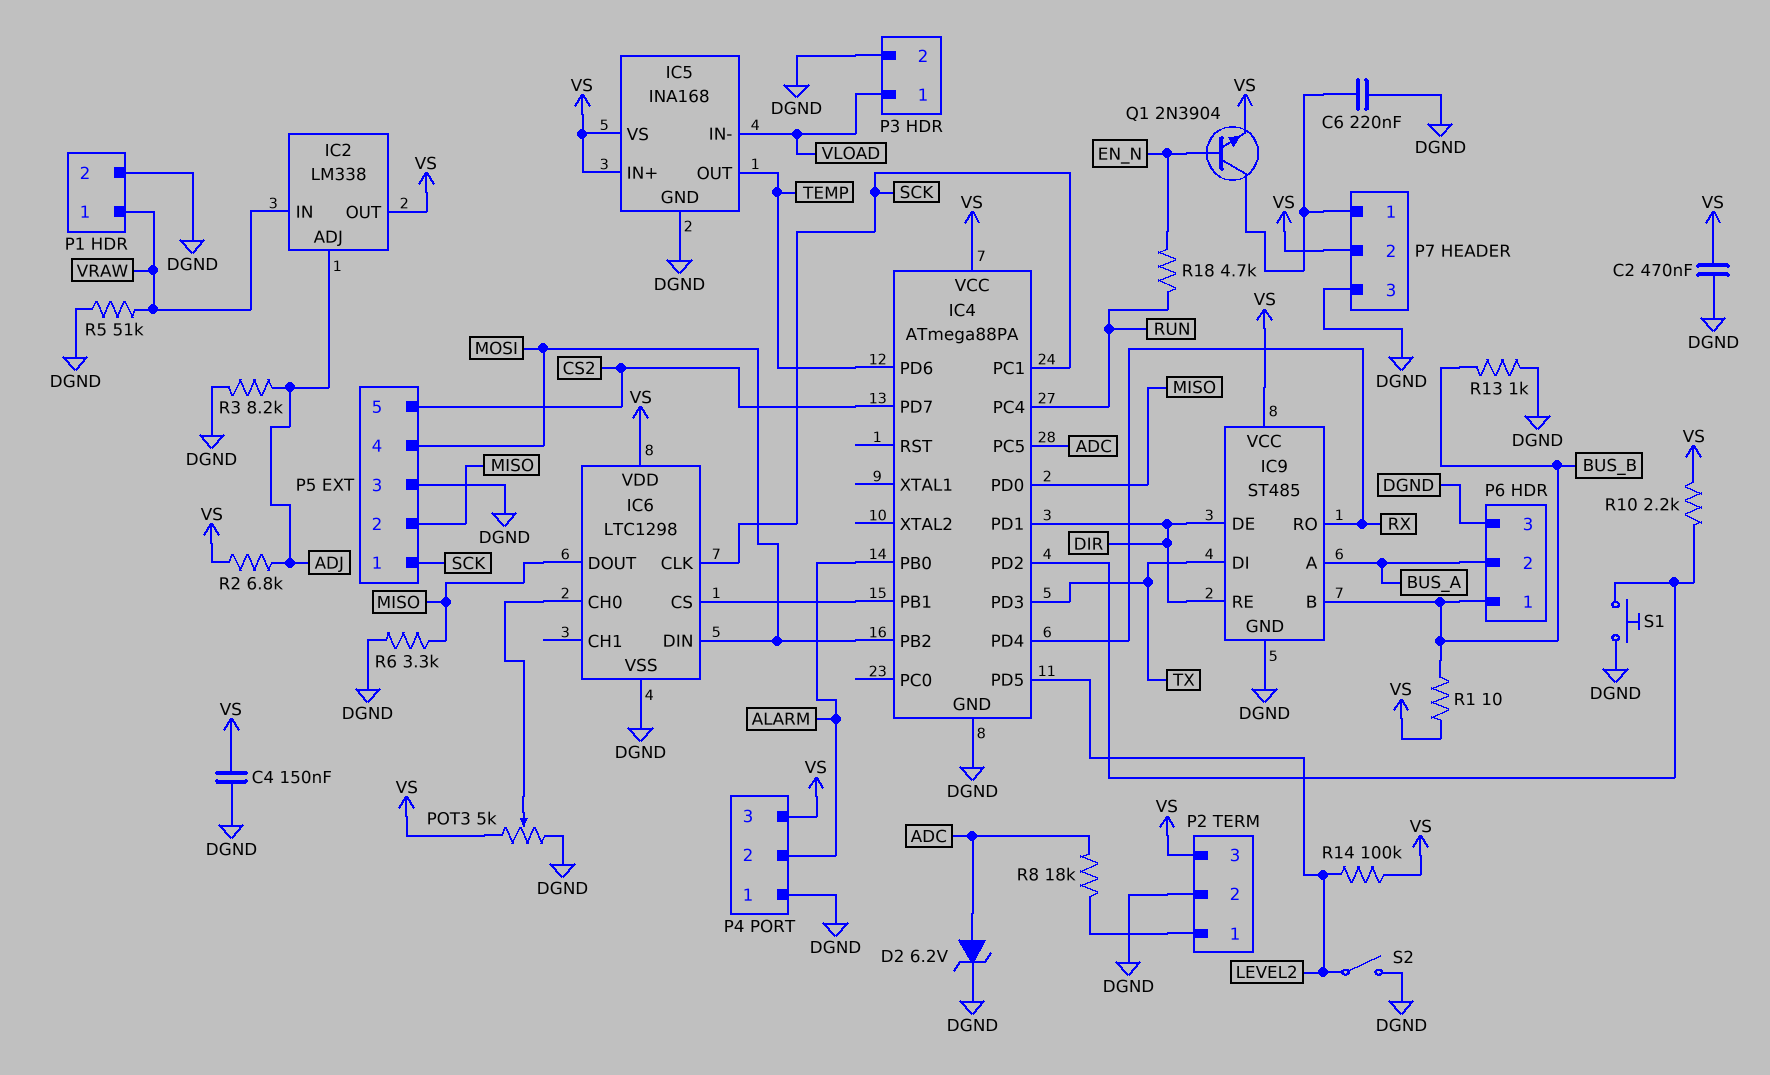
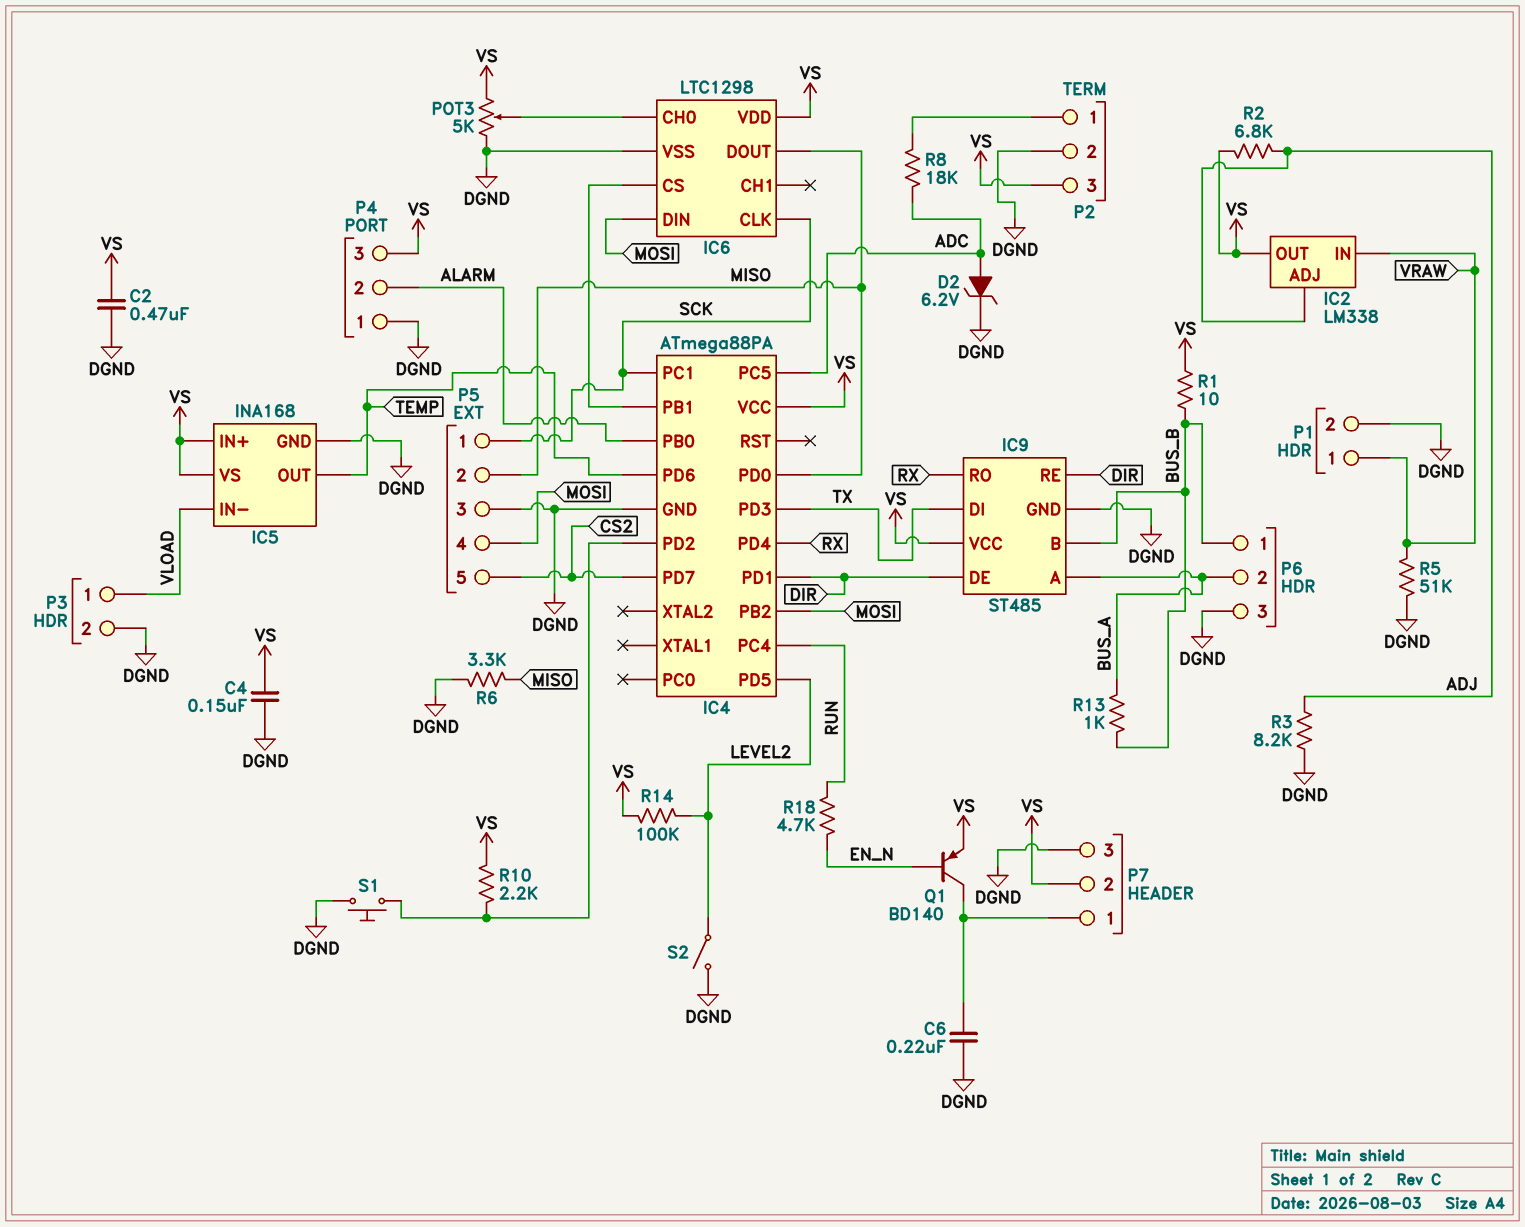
Q1: NPN 2N3904 (B EN_N, C P7/1, E VS) -> PNP BD140 (B EN_N, C P7/1, E VS)
R13: 1k (BUS_B, DGND) -> 1k (BUS_A, BUS_B)

